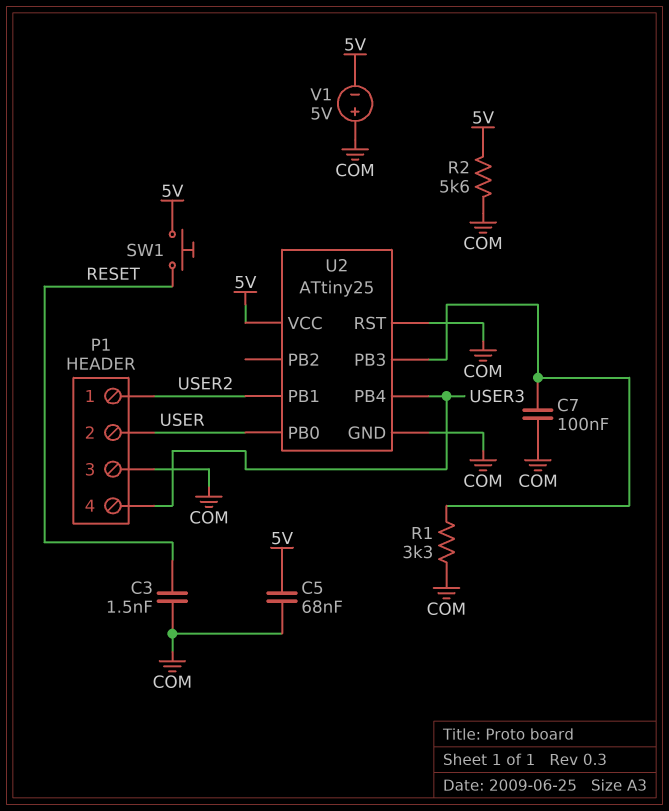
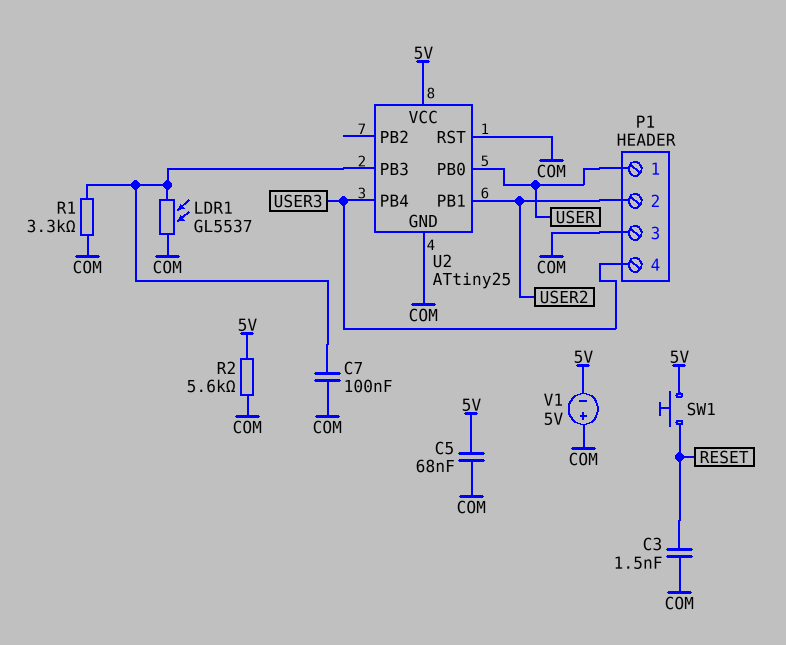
LDR1: none -> GL5537 (COM, U2/PB3)
P1 pin 1: USER2 -> USER
P1 pin 2: USER -> USER2

